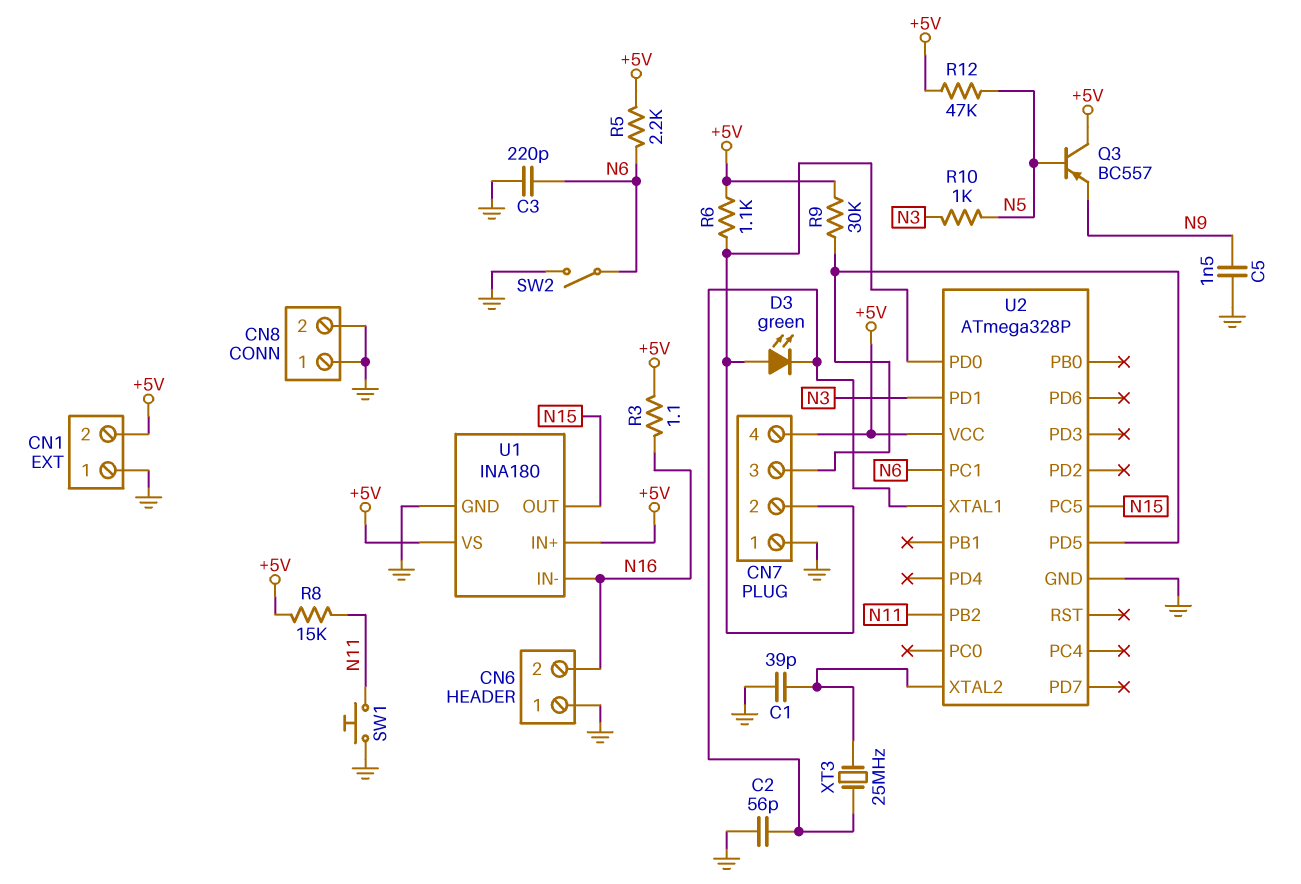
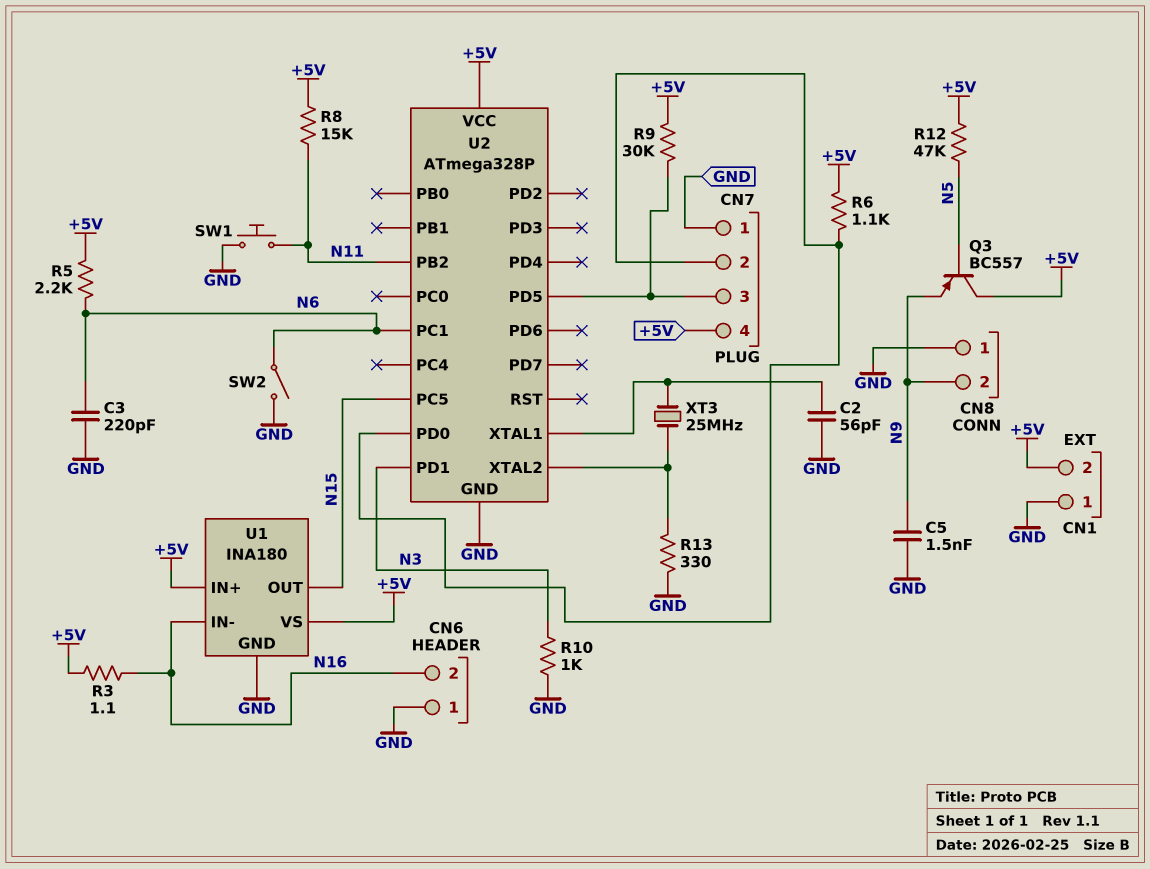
C1: 39pF (GND, U2/XTAL2) -> none
CN8 pin 2: GND -> N9
D3: LED green (A CN7/2, K U2/XTAL1) -> none
R10: 1k (N3, N5) -> 1k (GND, N3)
R13: none -> 330 (GND, U2/XTAL2)

